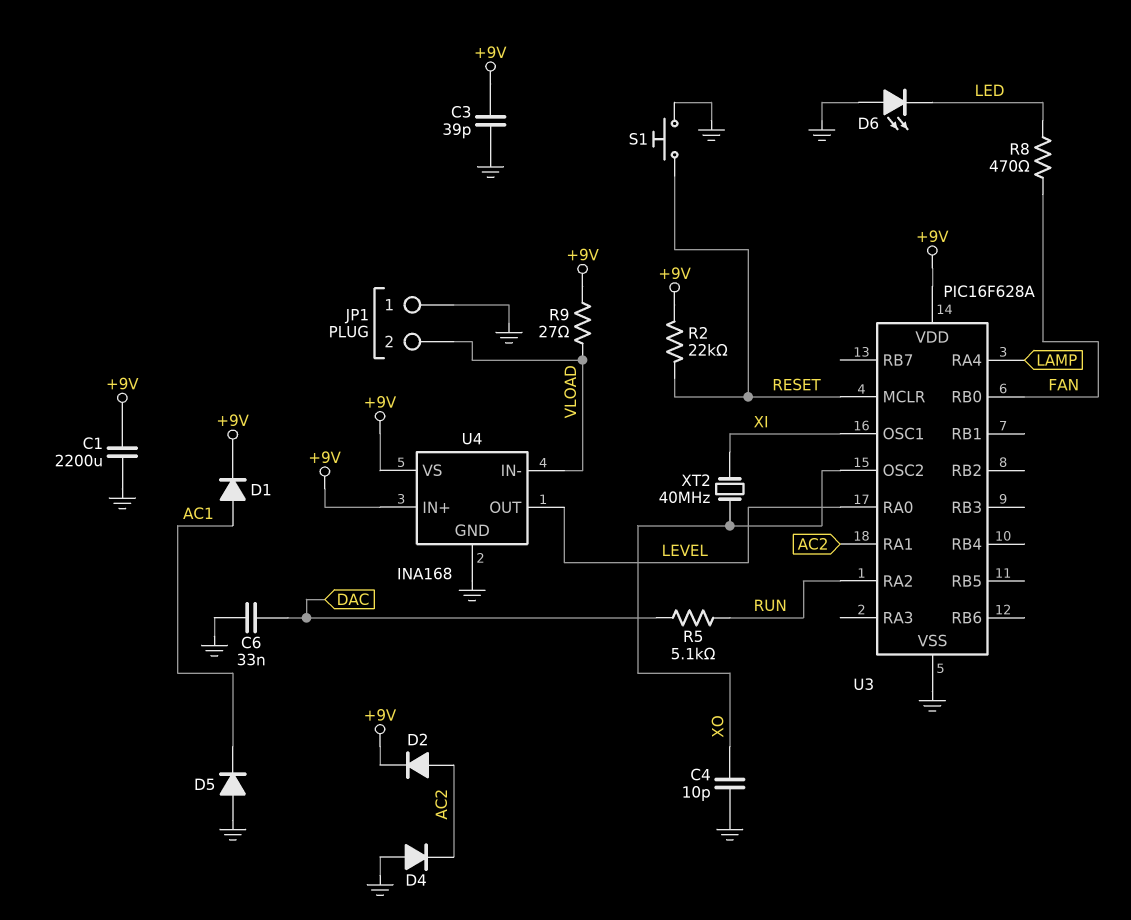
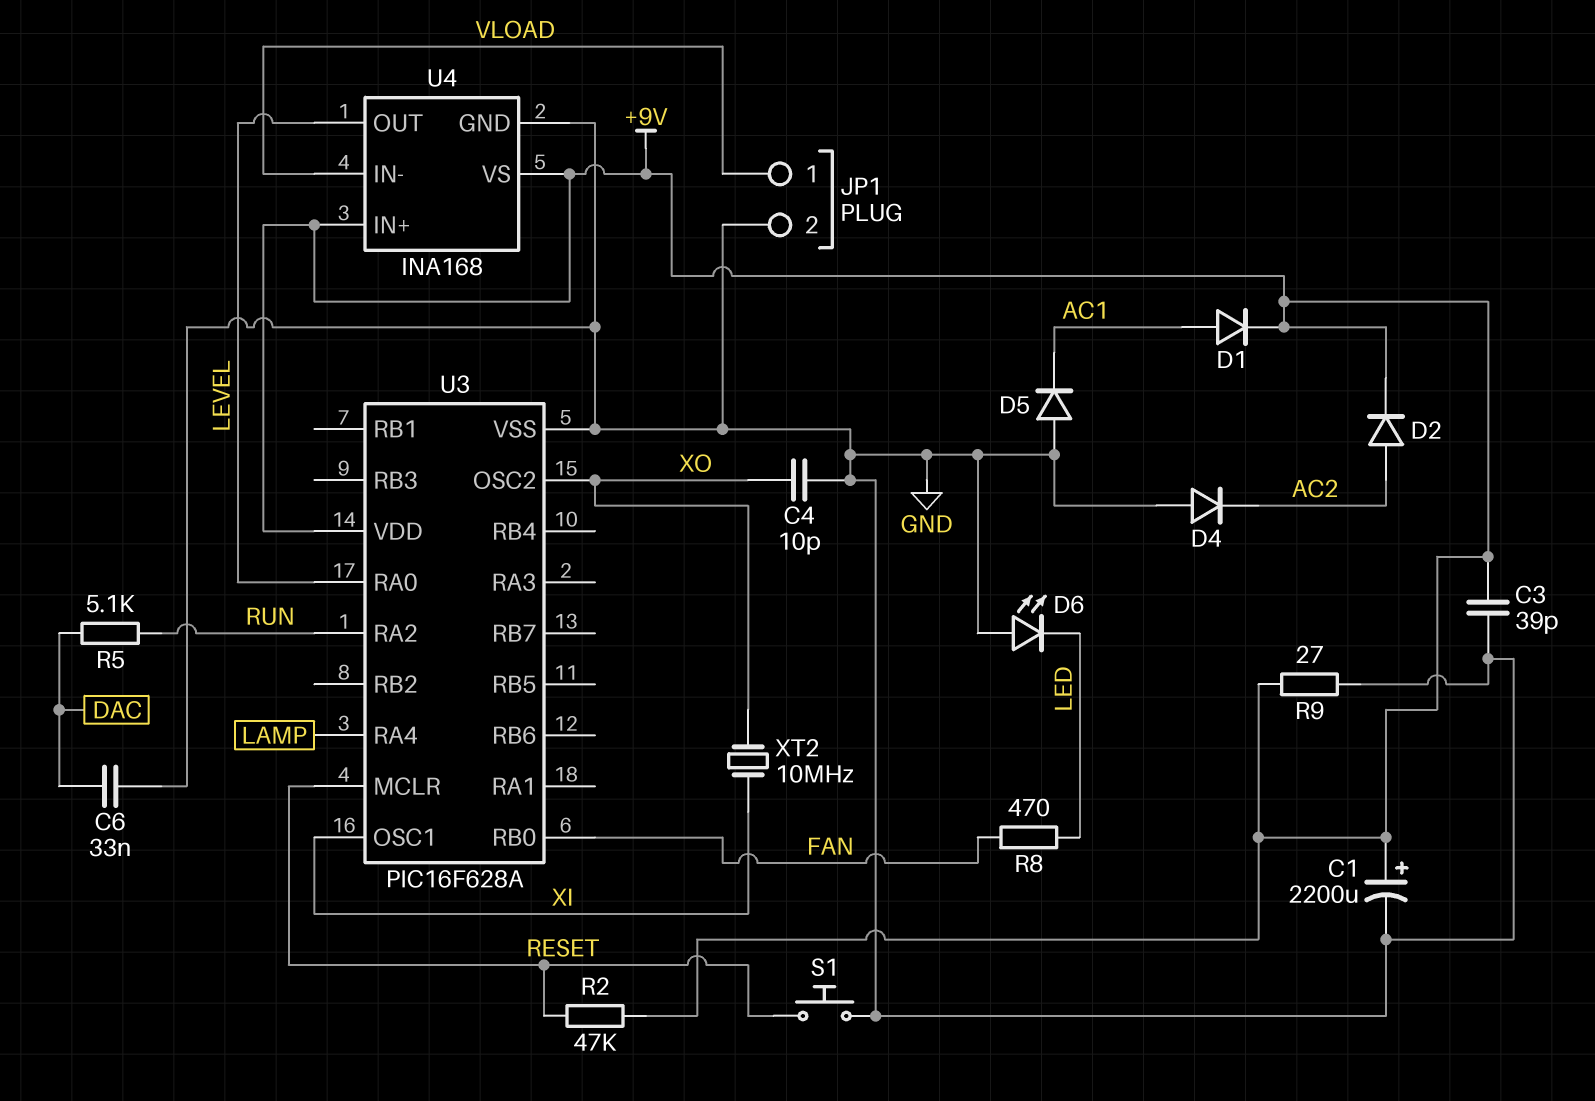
C1: 2200uF (+9V, GND) -> 2200uF (plus +9V, minus GND)
JP1 pin 1: GND -> VLOAD
JP1 pin 2: VLOAD -> GND
R2: 22k (+9V, RESET) -> 47k (+9V, RESET)
R9: 27 (+9V, VLOAD) -> 27 (+9V, GND)
U3 pin RA1: AC2 -> none
XT2: 40MHz (XI, XO) -> 10MHz (XI, XO)

